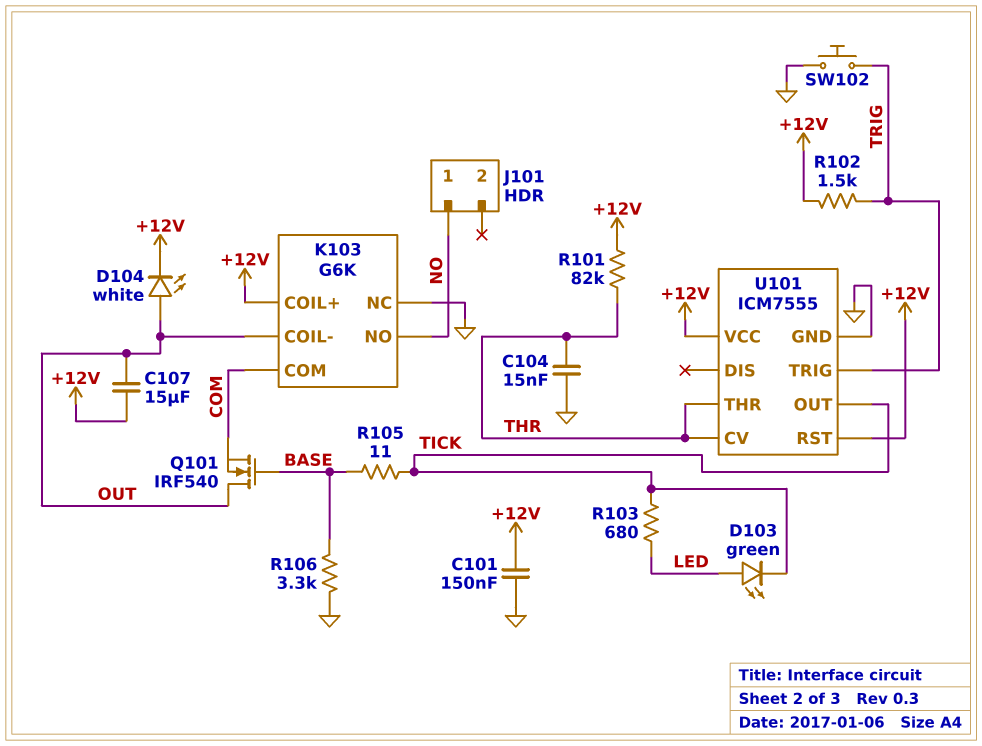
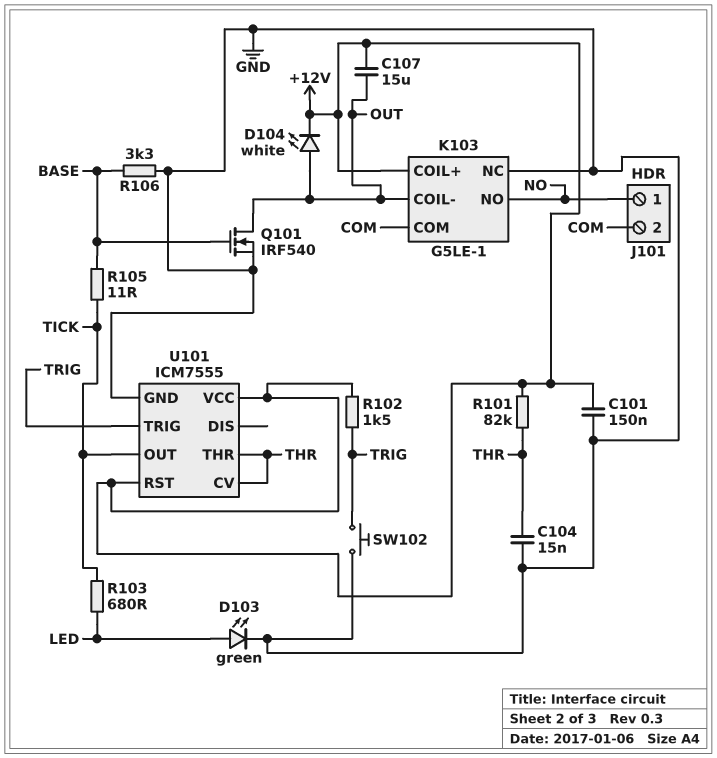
D103: LED green (A LED, K TICK) -> LED green (A LED, K GND)
J101 pin 2: none -> COM
K103: G6K -> G5LE-1
Q101: NMOS IRF540 (G BASE, D OUT, S COM) -> NMOS IRF540 (G BASE, D OUT, S GND)

